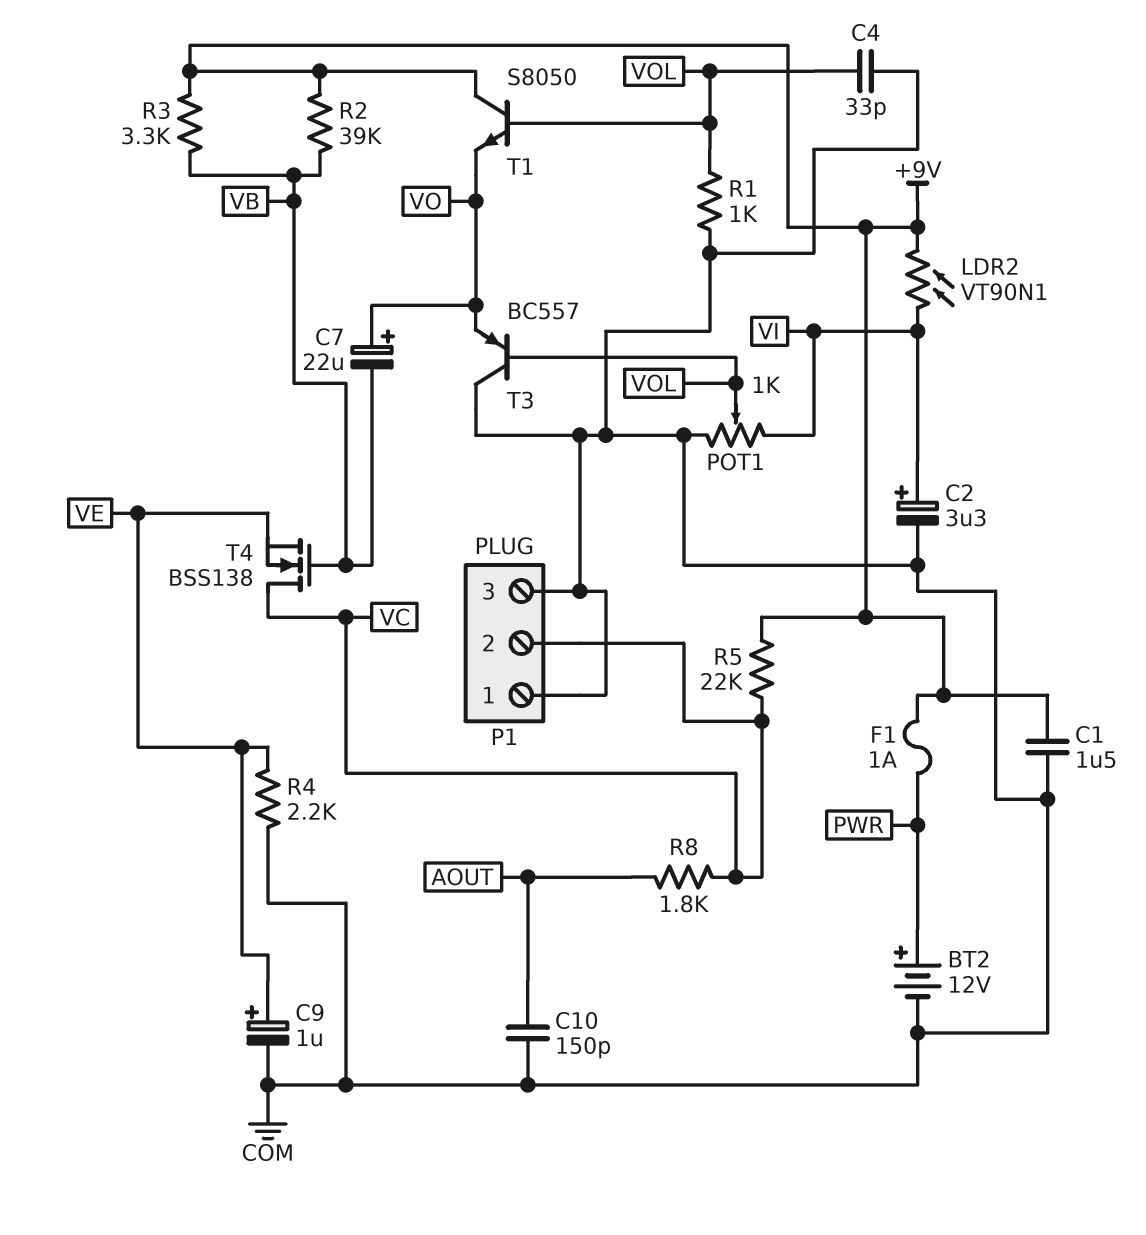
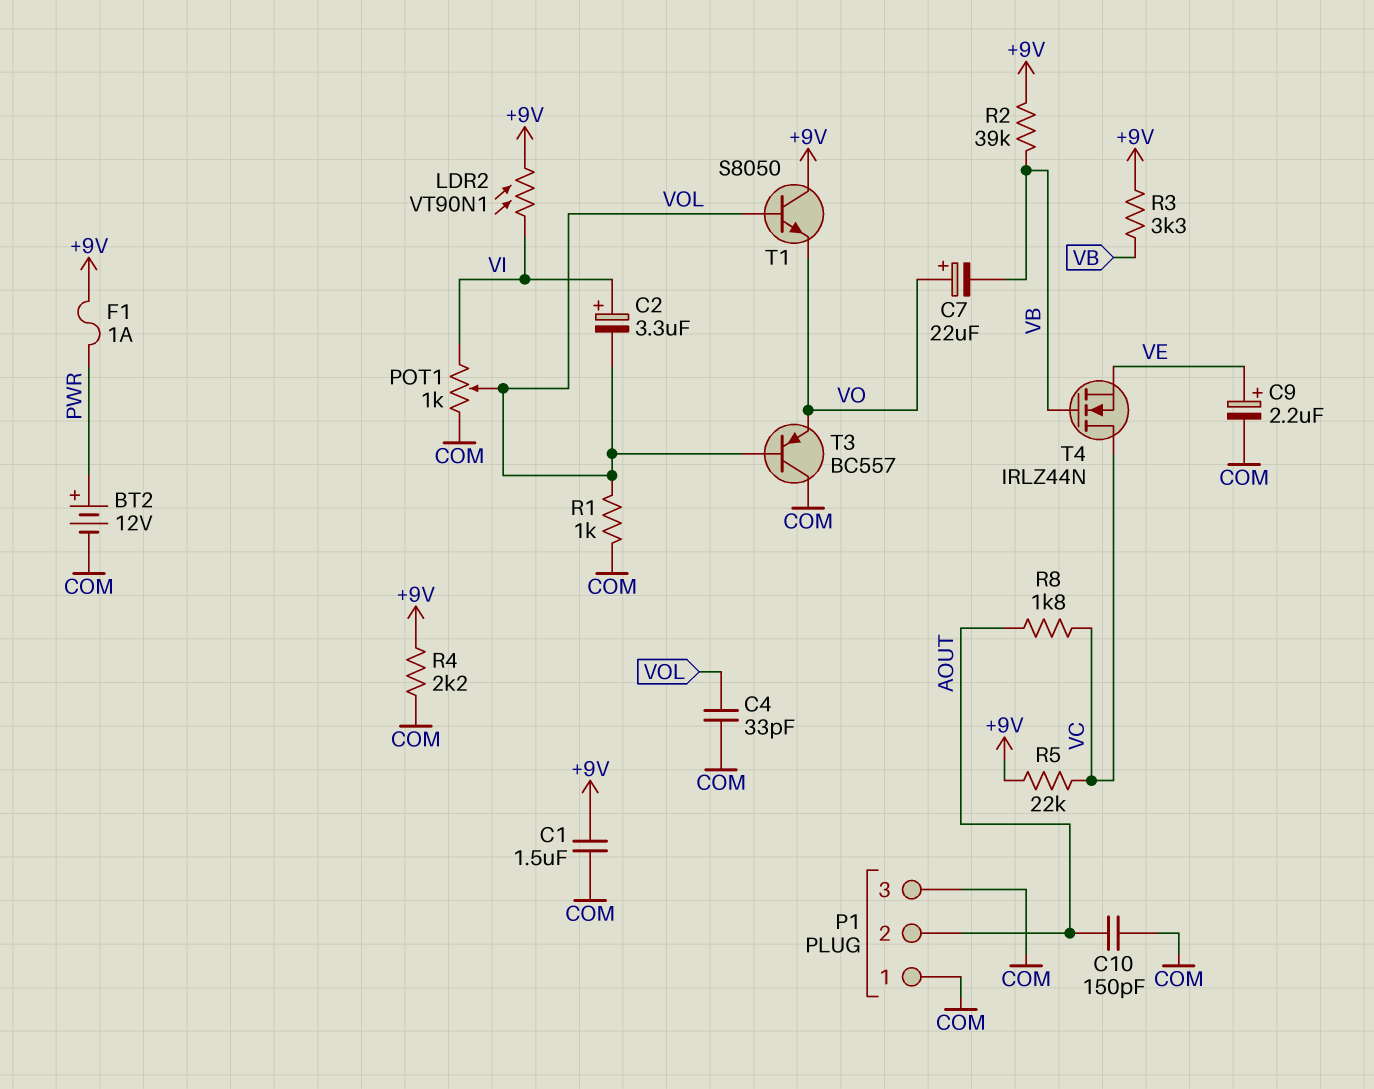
C2: 3.3uF (plus VI, minus COM) -> 3.3uF (plus VI, minus VOL)
C9: 1uF (plus VE, minus COM) -> 2.2uF (plus VE, minus COM)
P1 pin 2: VC -> AOUT
R4: 2.2k (COM, VE) -> 2.2k (+9V, COM)
T4: NMOS BSS138 (G VB, D VC, S VE) -> NMOS IRLZ44N (G VB, D VC, S VE)

